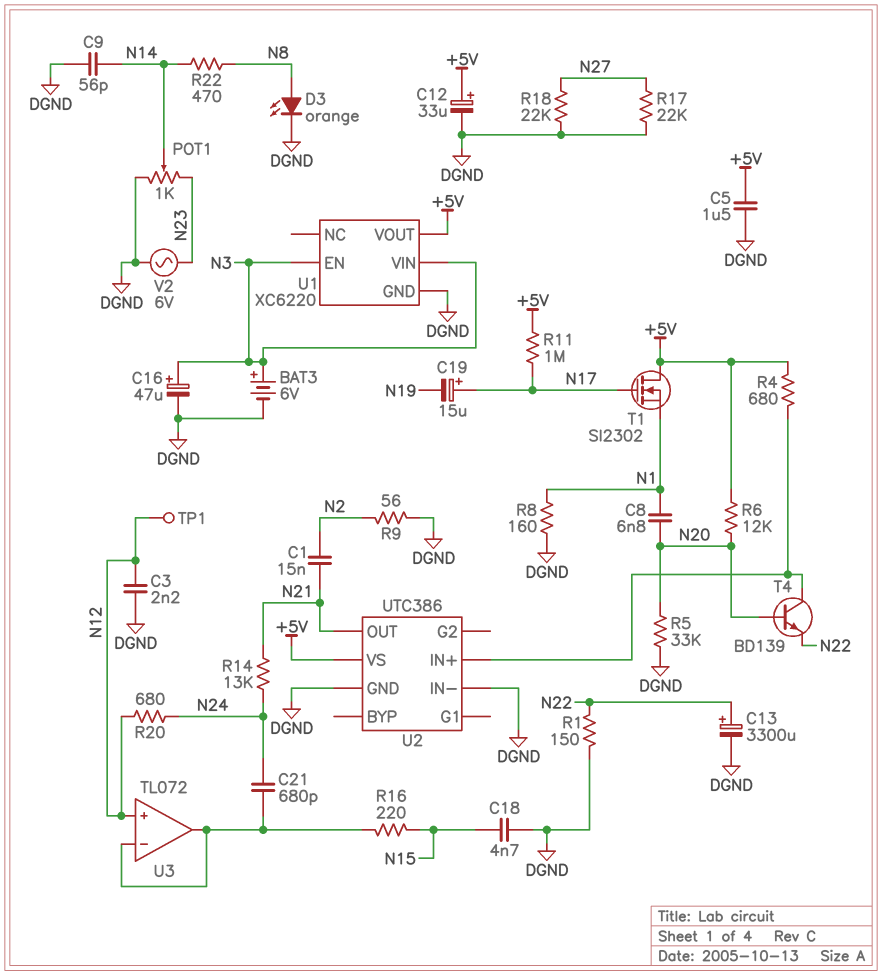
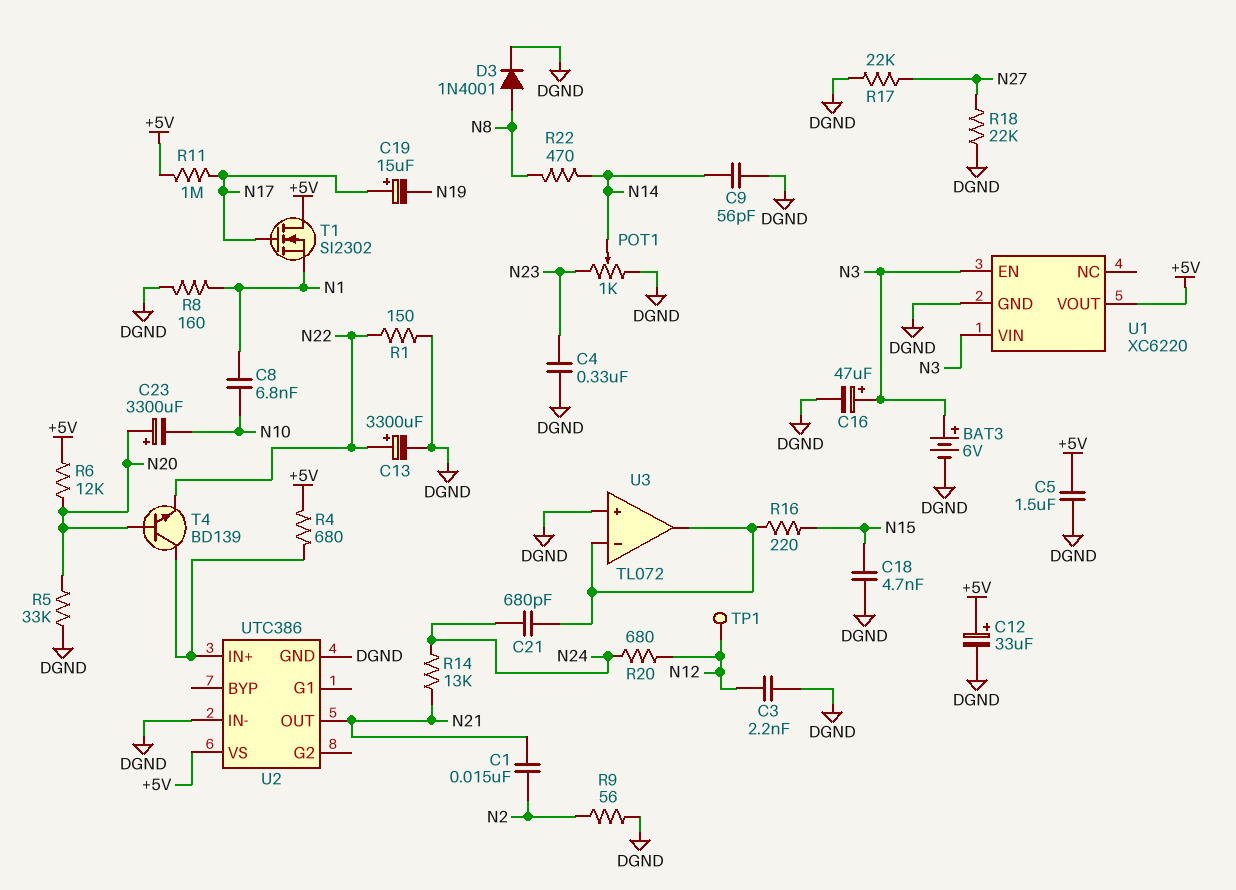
C4: none -> 330nF (DGND, N23)
C8: 6.8nF (N1, N20) -> 6.8nF (N1, N10)
C23: none -> 3300uF (plus N20, minus N10)
D3: LED orange (A N8, K DGND) -> diode 1N4001 (A N8, K DGND)
U3 pin in+: N12 -> DGND
V2: AC 6V (DGND, N23) -> none

